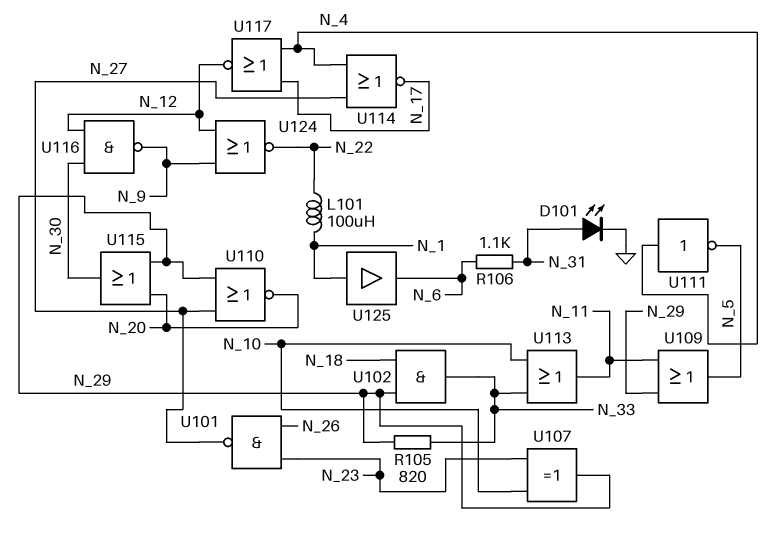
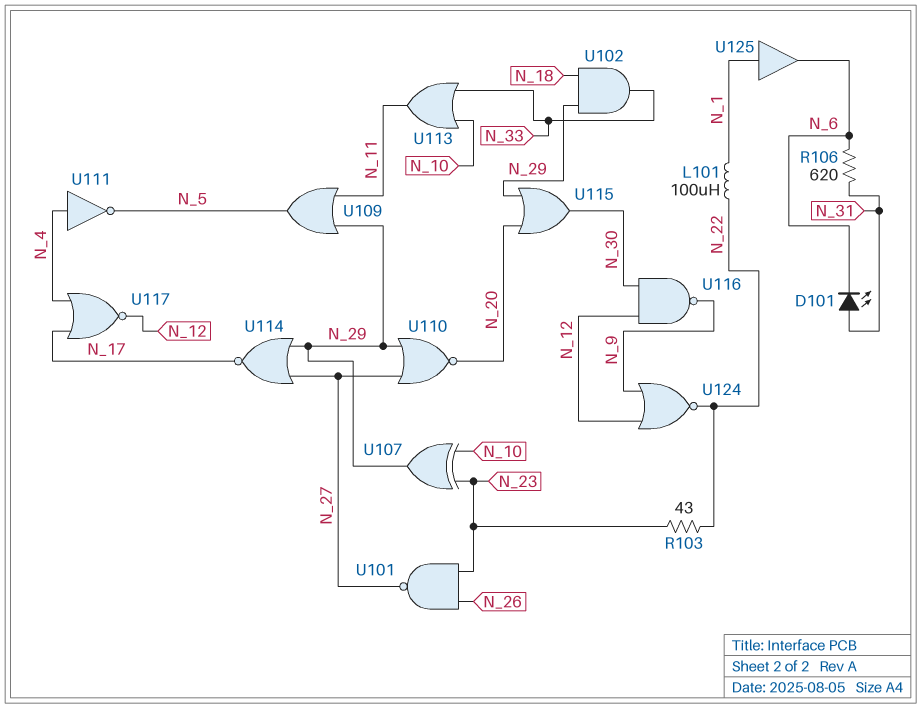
D101: LED (A N_31, K GND) -> LED (A N_31, K N_6)
R103: none -> 43 (N_22, N_23)
R105: 820 (N_29, N_33) -> none
R106: 1.1k (N_6, N_31) -> 620 (N_6, N_31)
U114: NOR (in N_4, in N_27, out N_17) -> NOR (in N_27, in N_29, out N_17)

